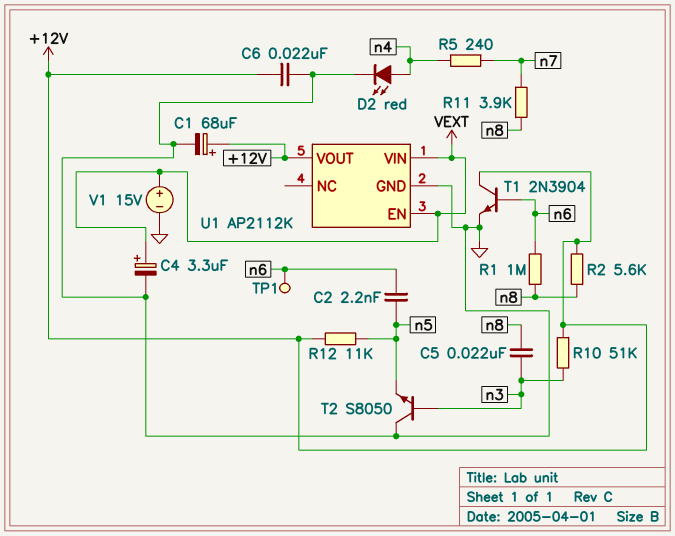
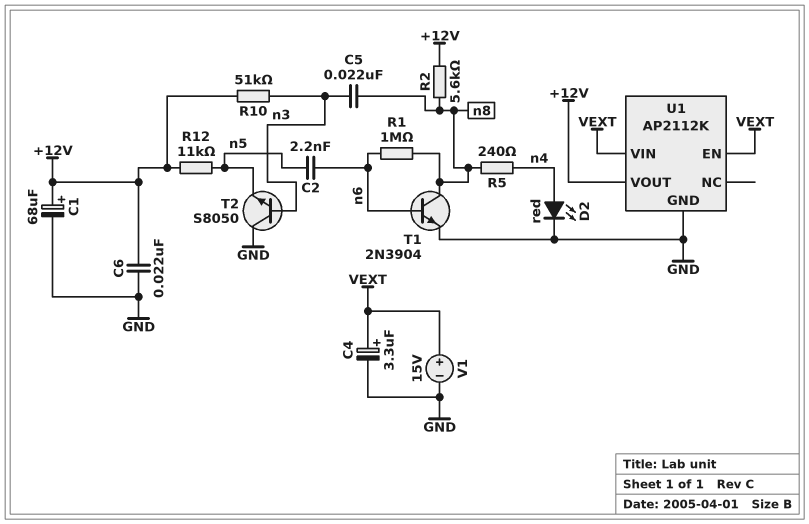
R5: 240 (n4, n7) -> 240 (n4, n8)
R11: 3.9k (n7, n8) -> none
T1: NPN 2N3904 (B n6, C +12V, E GND) -> NPN 2N3904 (B n6, C n8, E GND)
TP1: test point (n6) -> none

